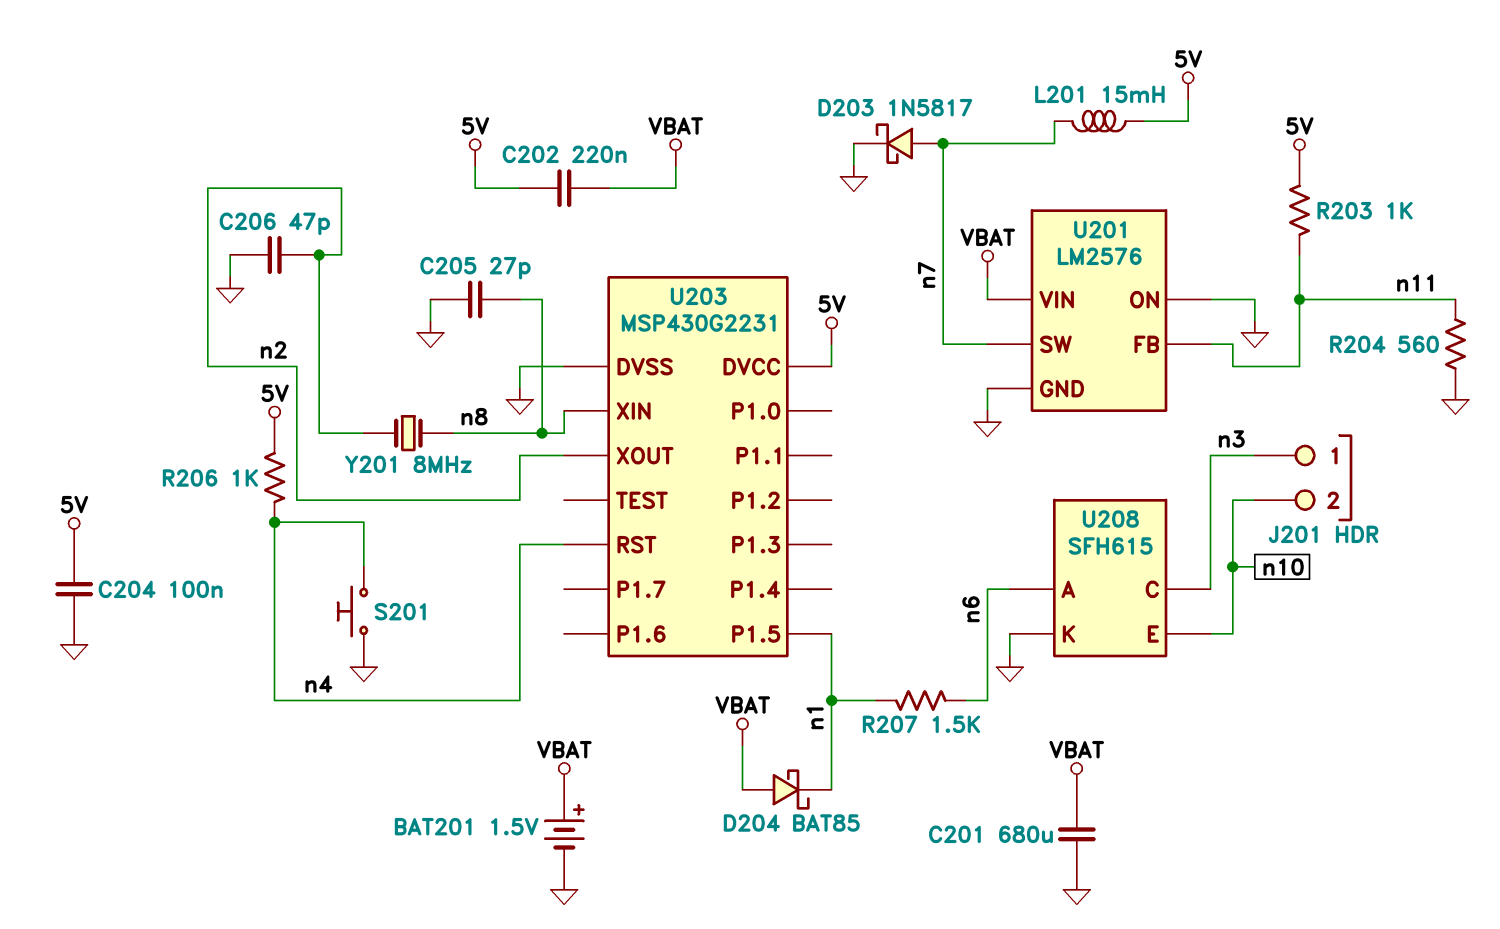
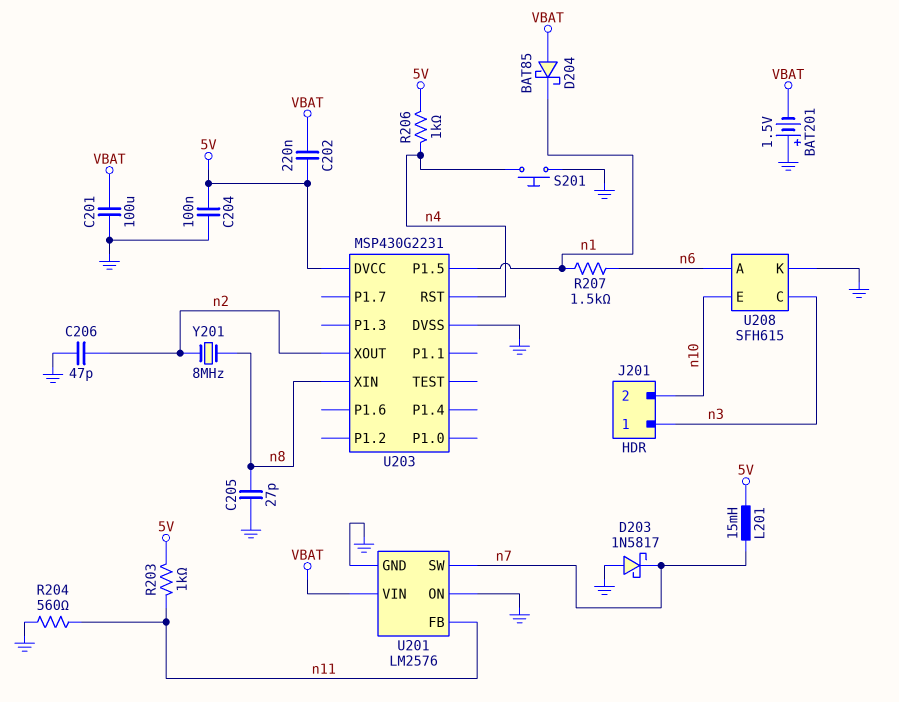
BAT201: 1.5V (plus VBAT, minus GND) -> 1.5V (plus GND, minus VBAT)
C201: 680uF (GND, VBAT) -> 100uF (GND, VBAT)
D203: schottky 1N5817 (A n7, K GND) -> schottky 1N5817 (A GND, K n7)

